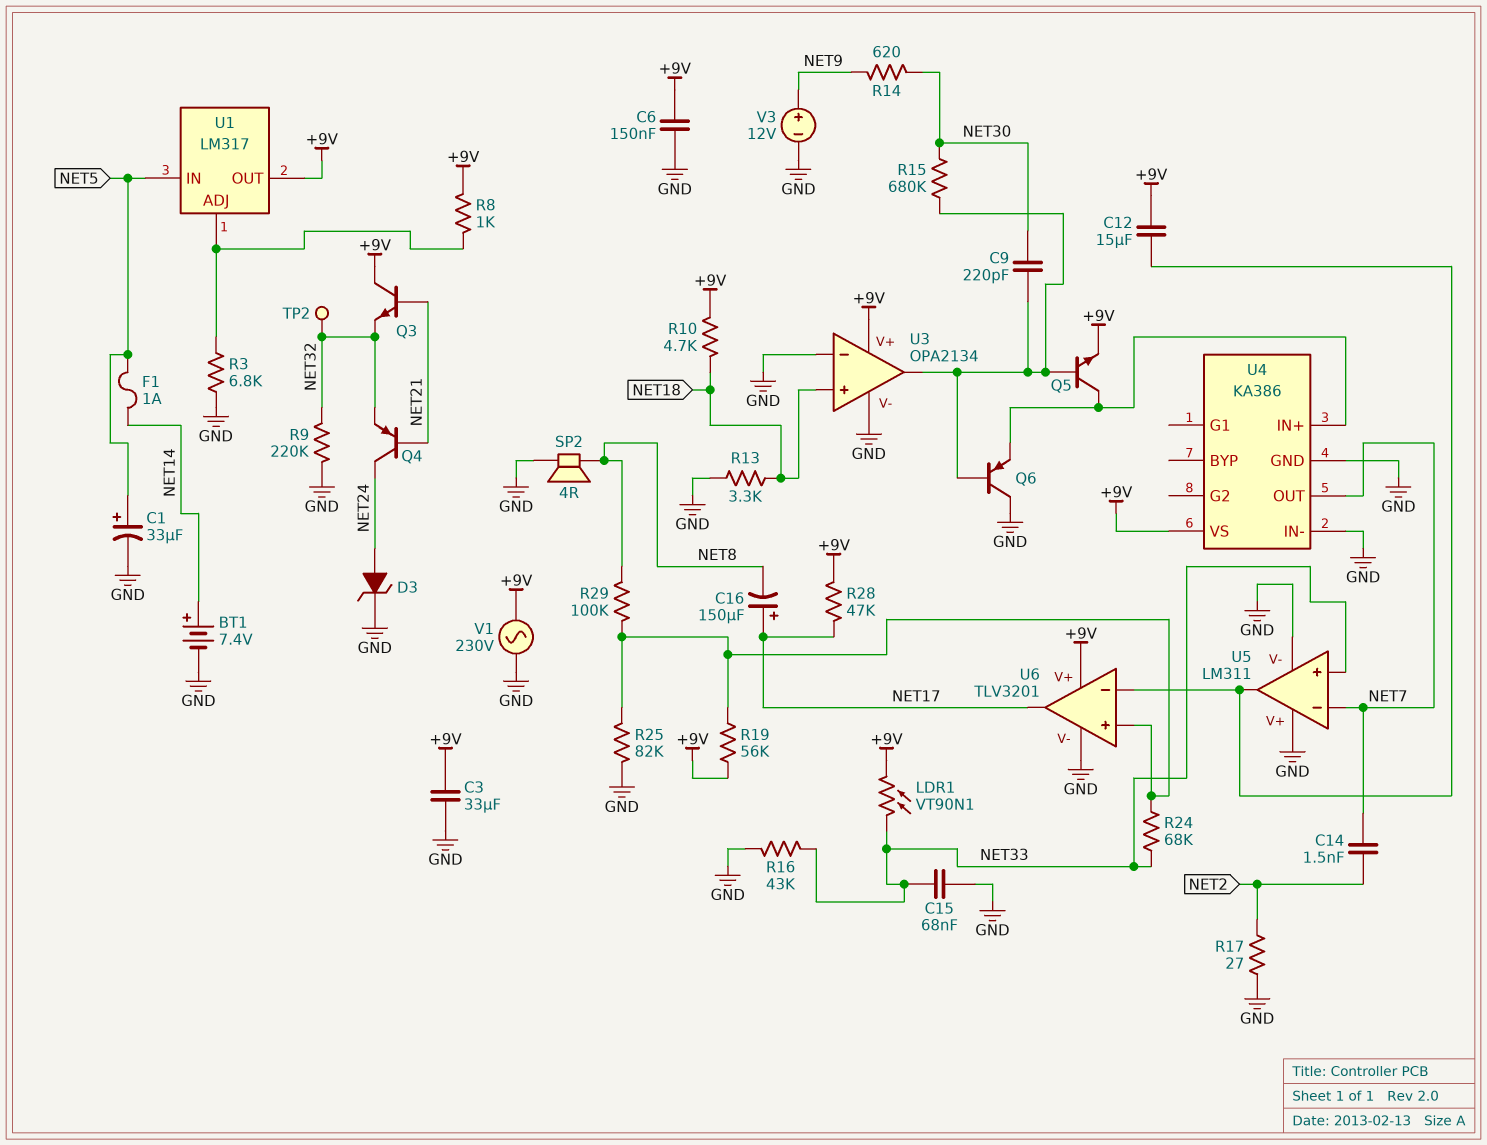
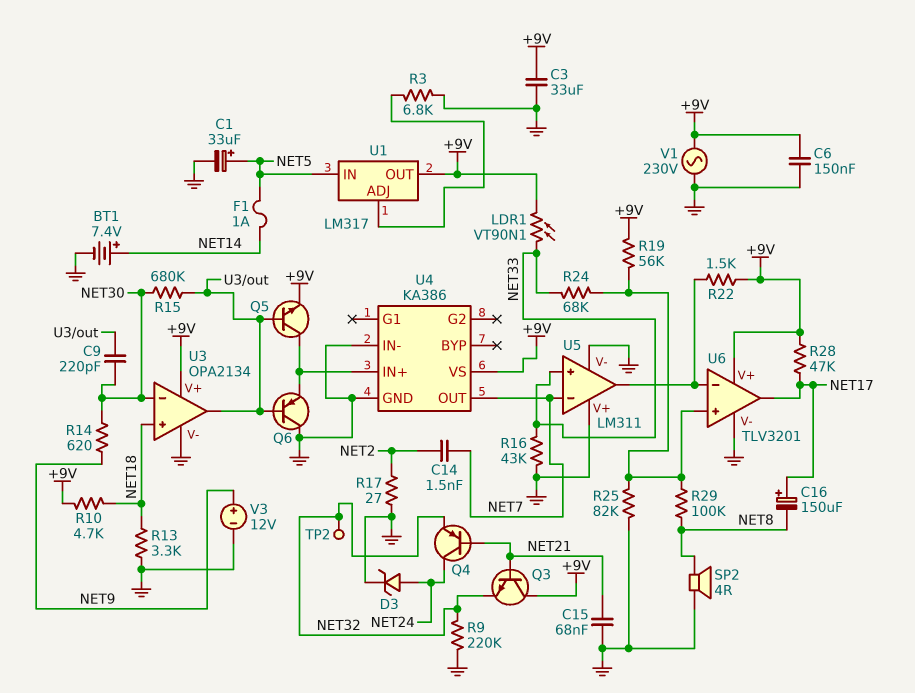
C12: 15uF (+9V, U5/out) -> none
C15: 68nF (GND, NET33) -> 68nF (GND, NET21)
R8: 1k (+9V, U1/ADJ) -> none
R22: none -> 1.5k (+9V, U5/out)
U3 pin in-: GND -> NET30

